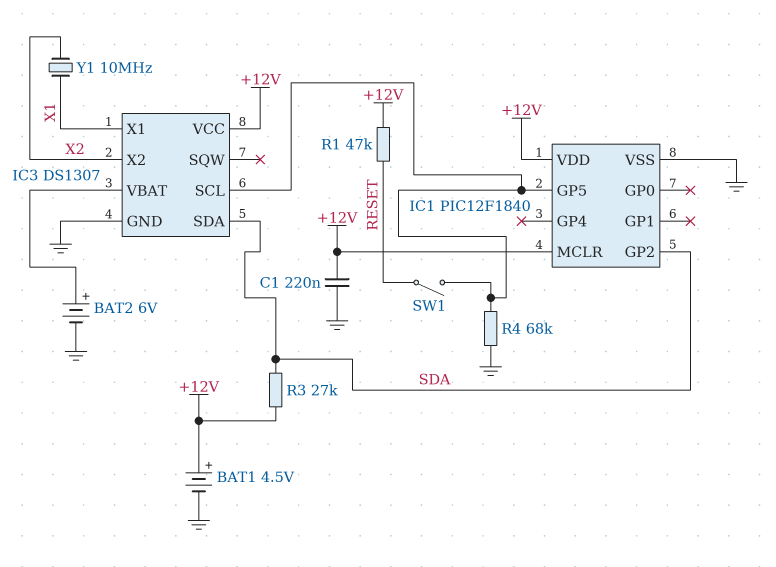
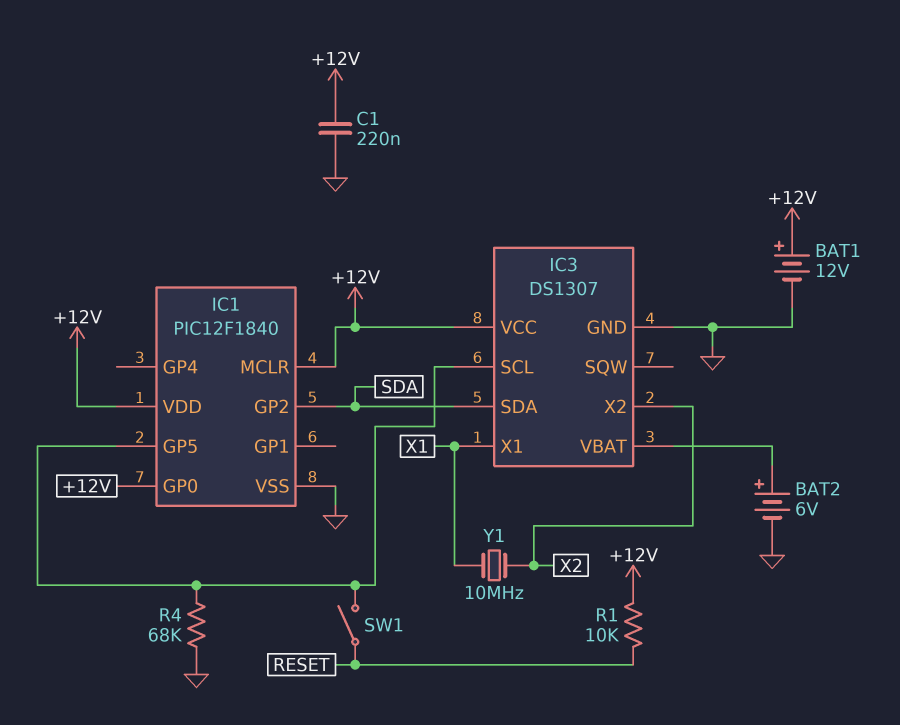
BAT1: 4.5V (plus +12V, minus GND) -> 12V (plus +12V, minus GND)
IC1 pin GP0: none -> +12V
R1: 47k (+12V, RESET) -> 10k (+12V, RESET)
R3: 27k (+12V, SDA) -> none

